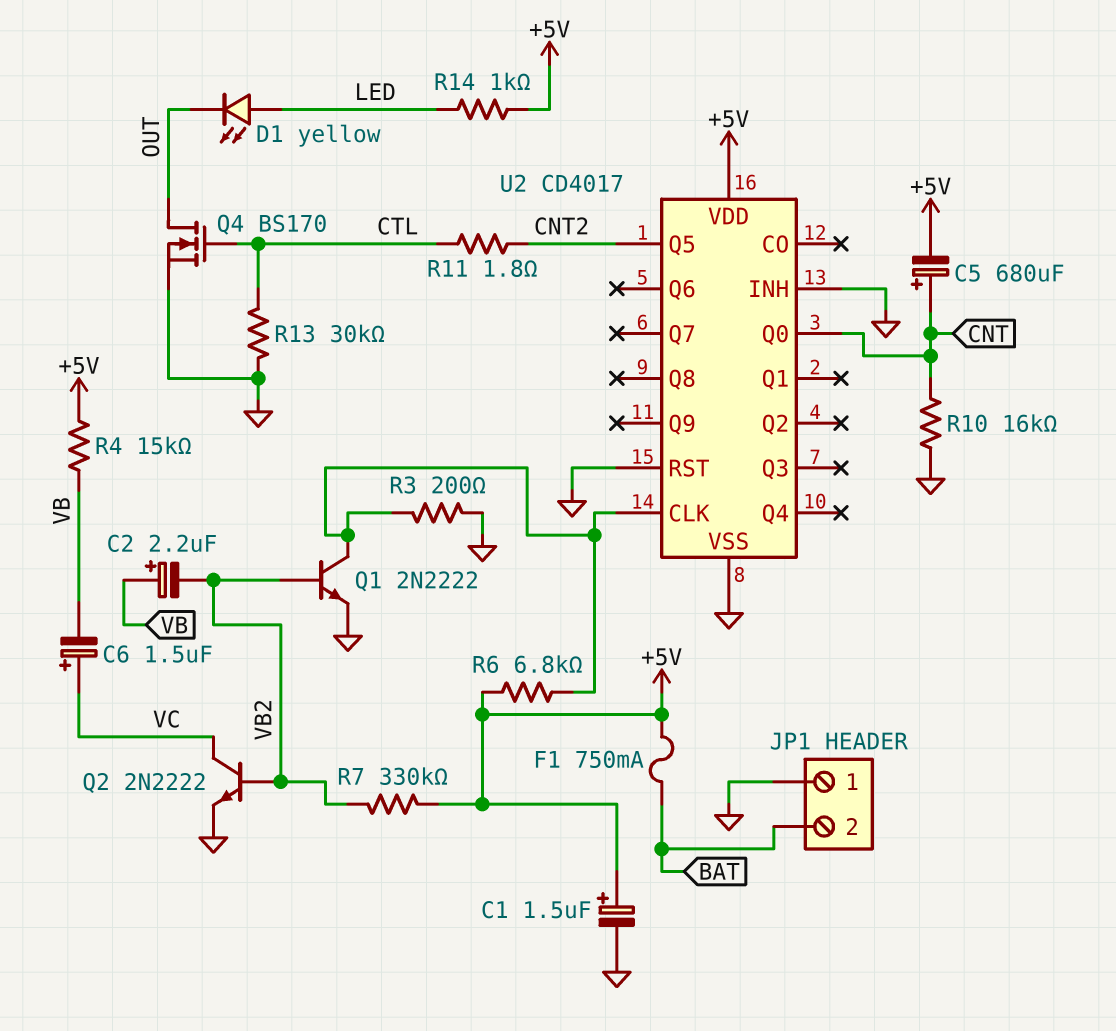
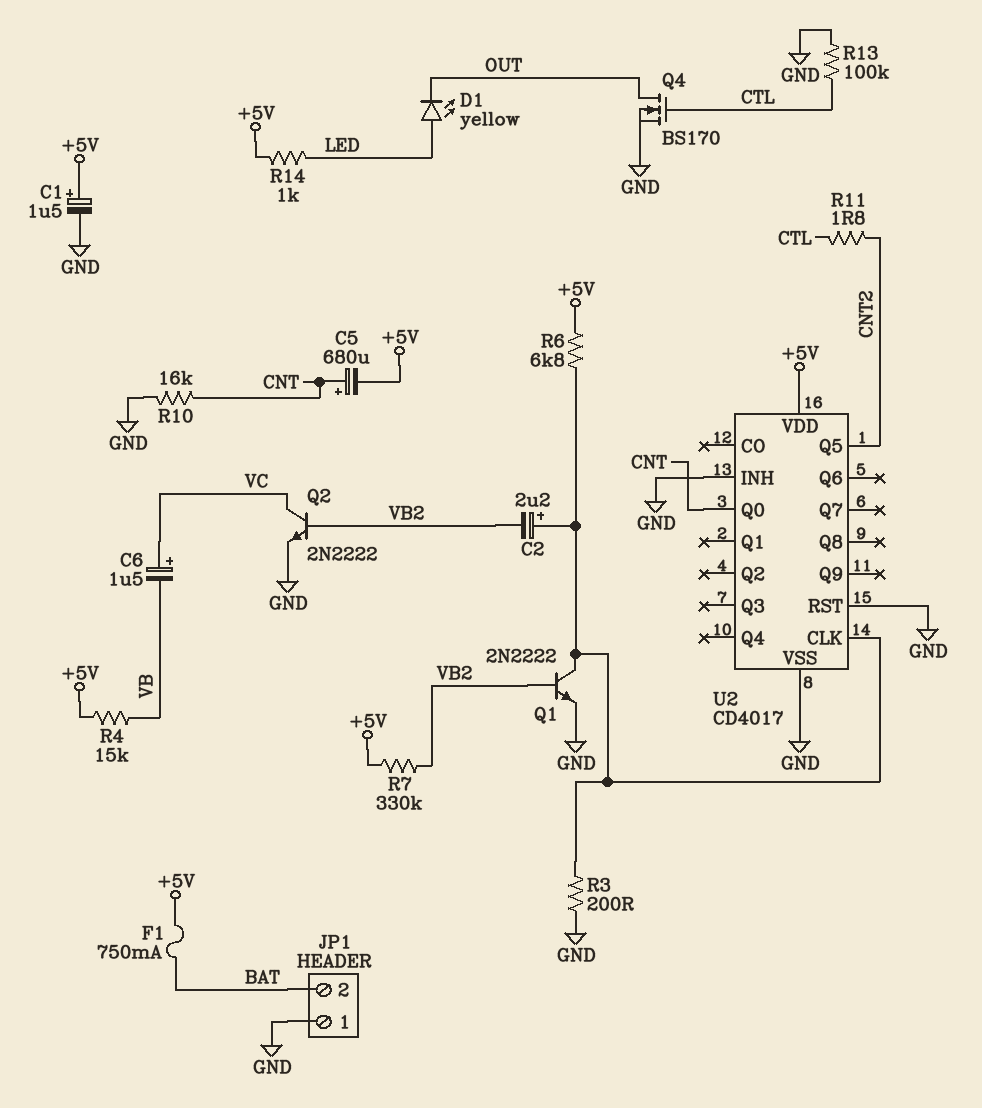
C2: 2.2uF (plus VB, minus VB2) -> 2.2uF (plus U2/CLK, minus VB2)
R13: 30k (CTL, GND) -> 100k (CTL, GND)

